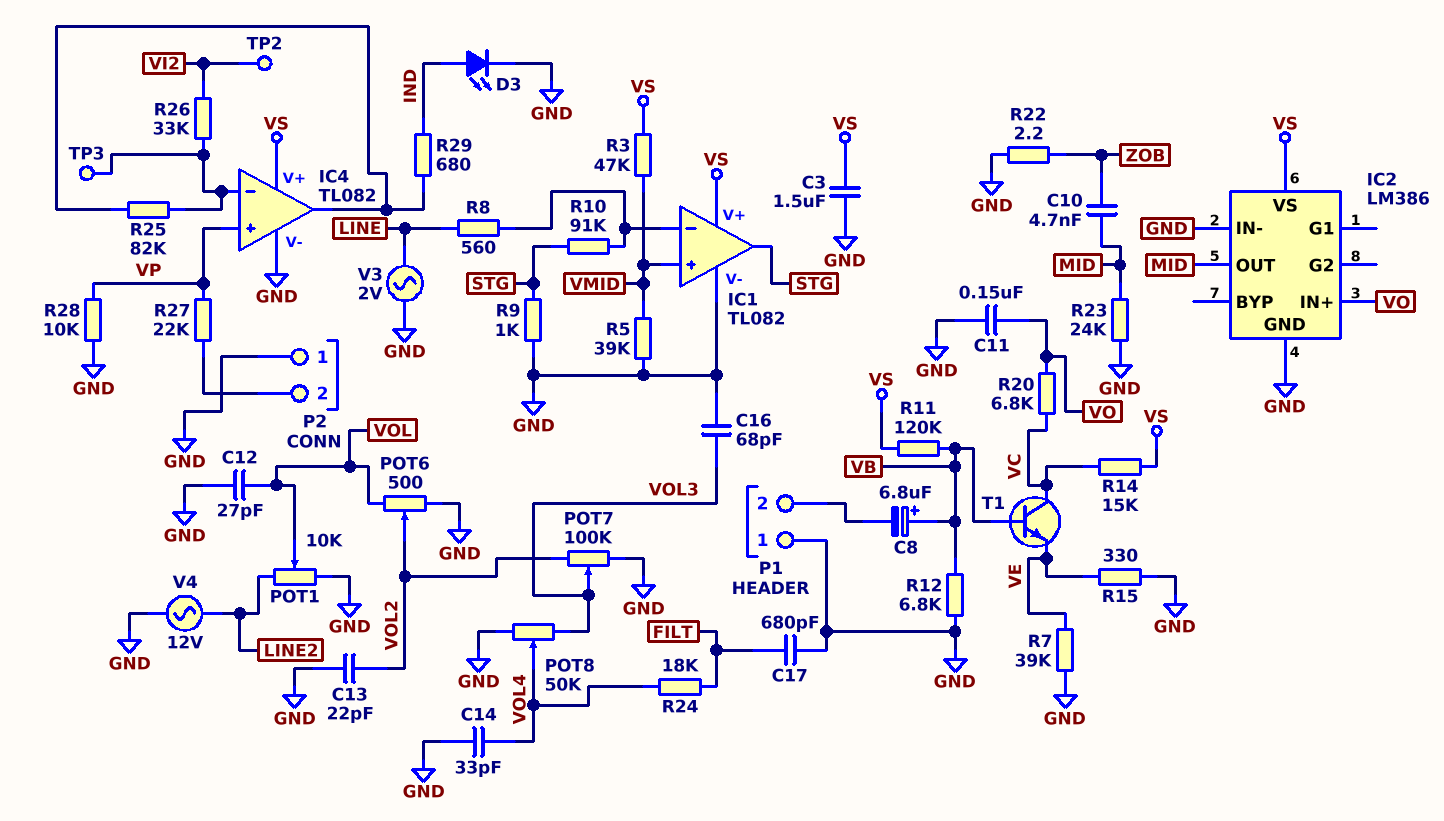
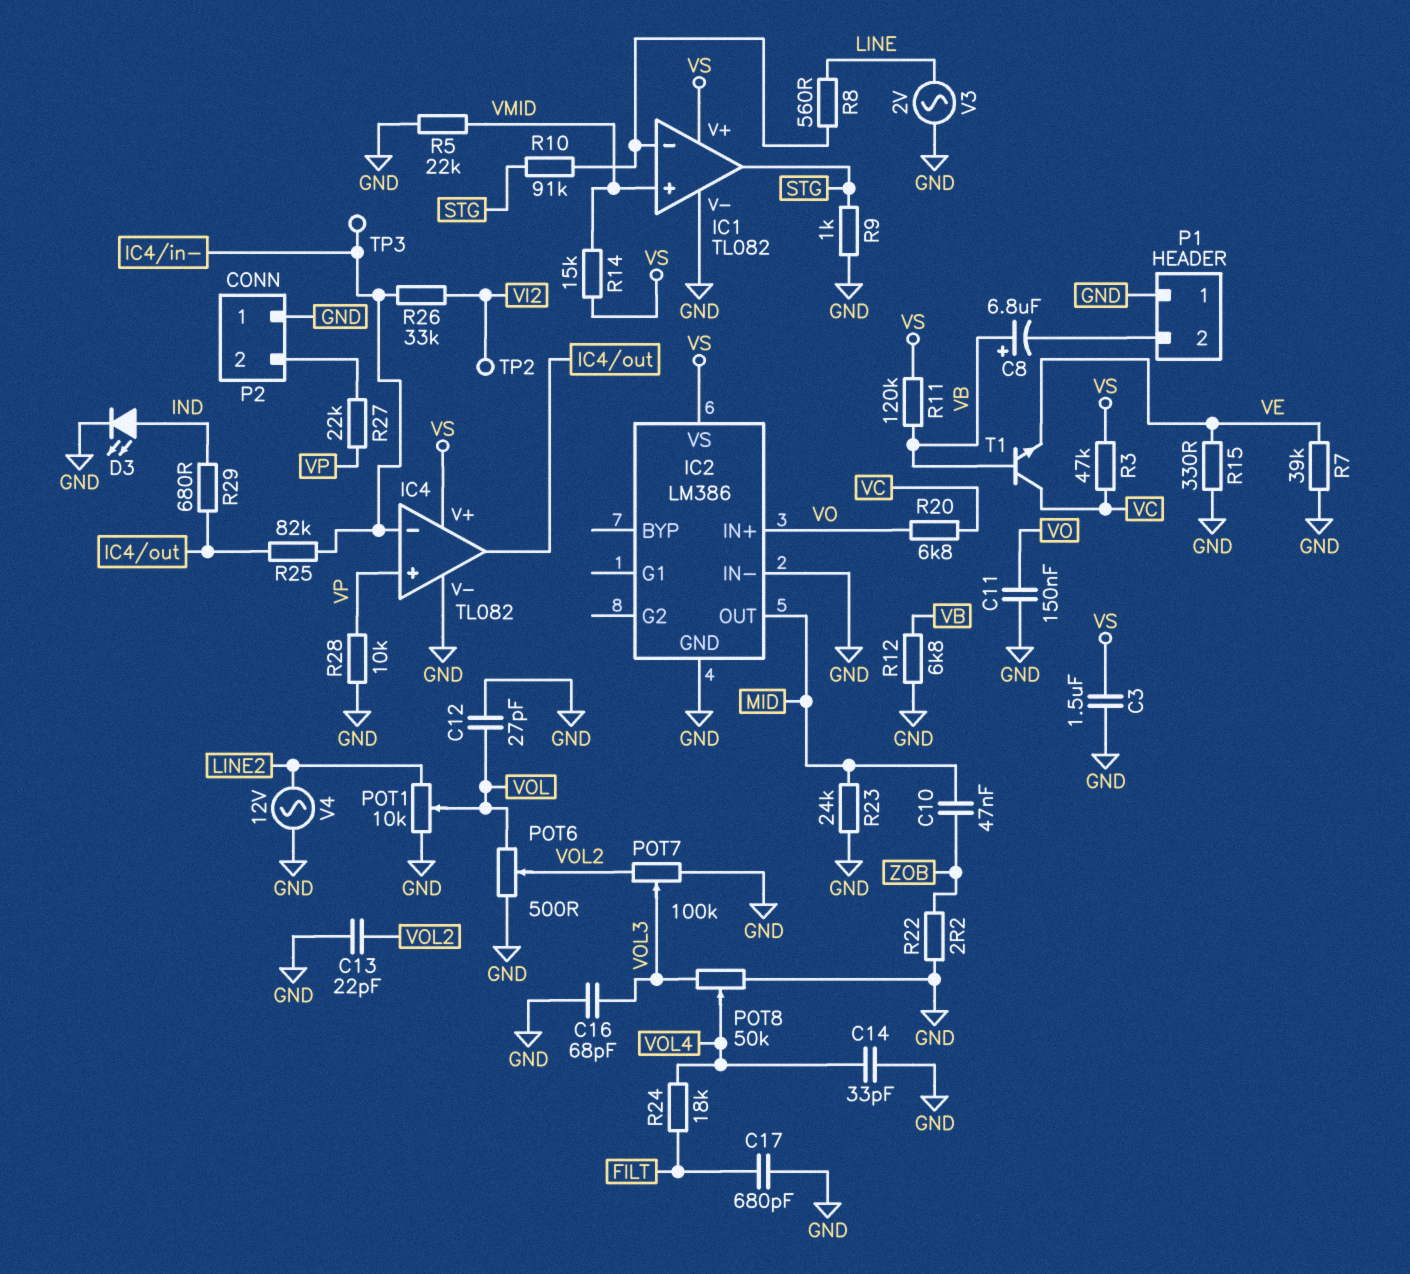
C10: 4.7nF (MID, ZOB) -> 47nF (MID, ZOB)
R3: 47k (VMID, VS) -> 47k (VC, VS)
R5: 39k (GND, VMID) -> 22k (GND, VMID)
R14: 15k (VC, VS) -> 15k (VMID, VS)

